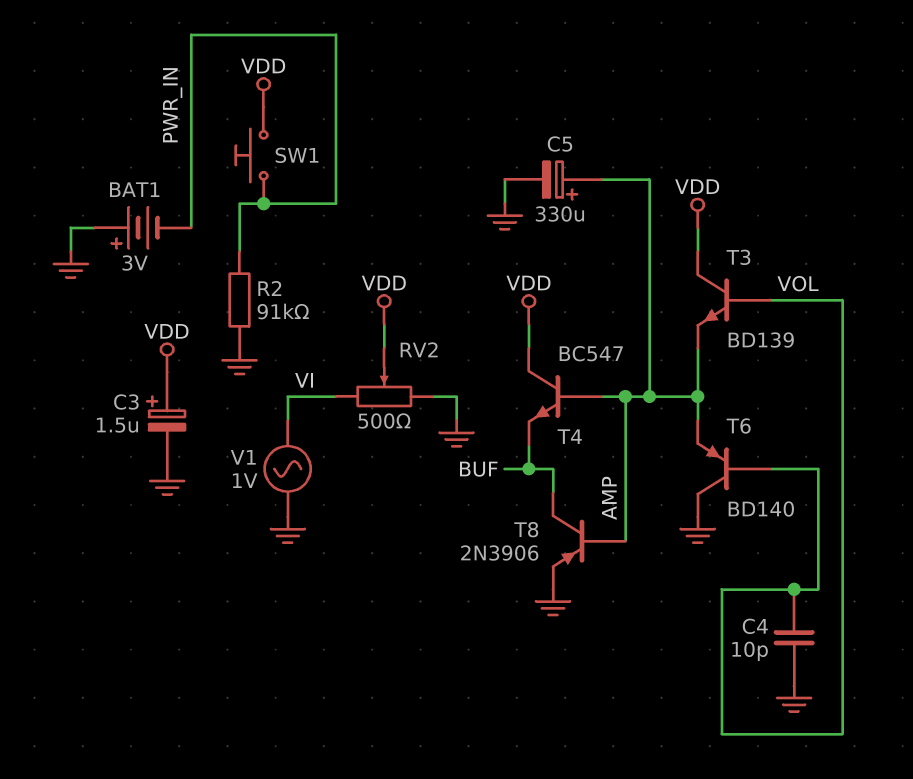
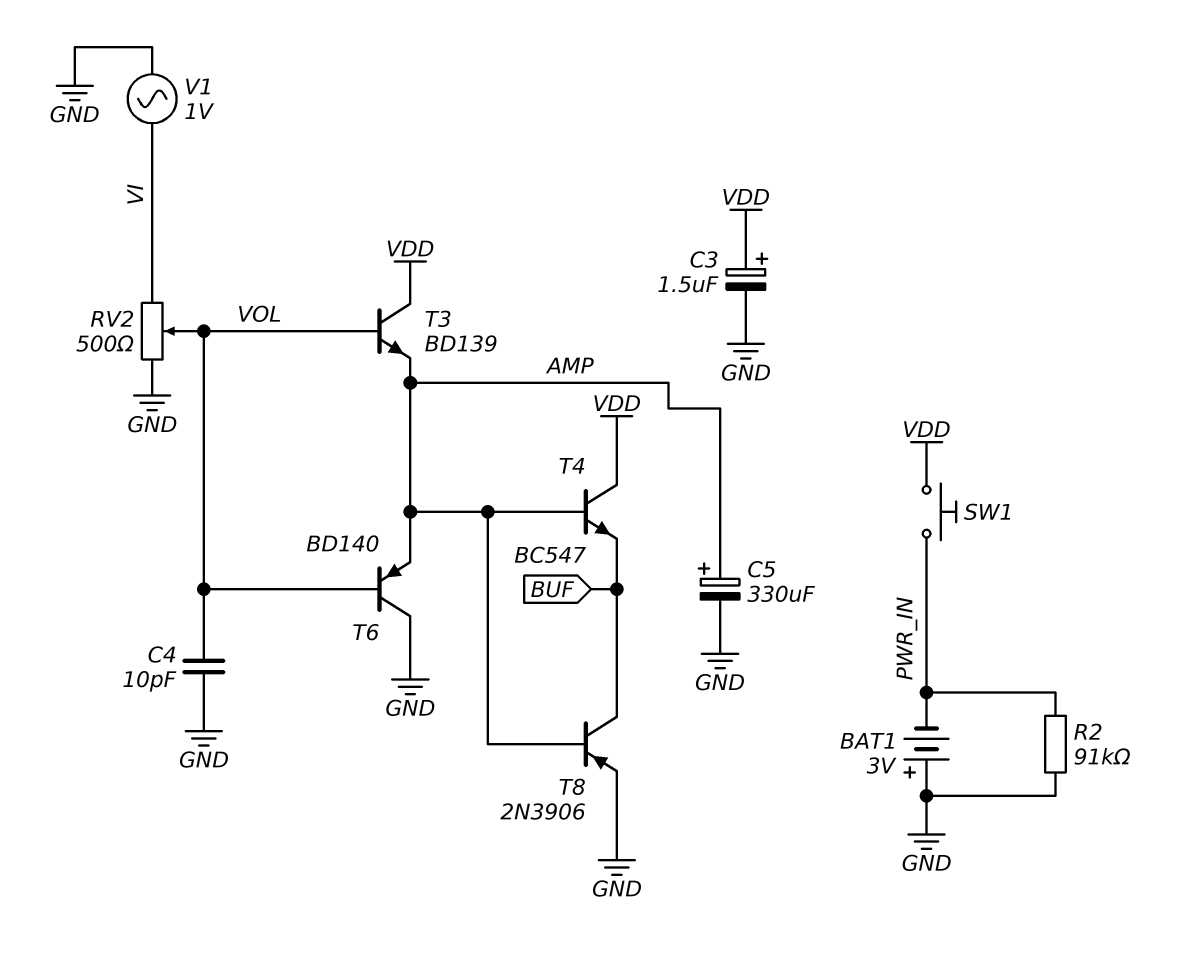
RV2: 500 (GND, VI, wiper VDD) -> 500 (GND, VI, wiper VOL)

